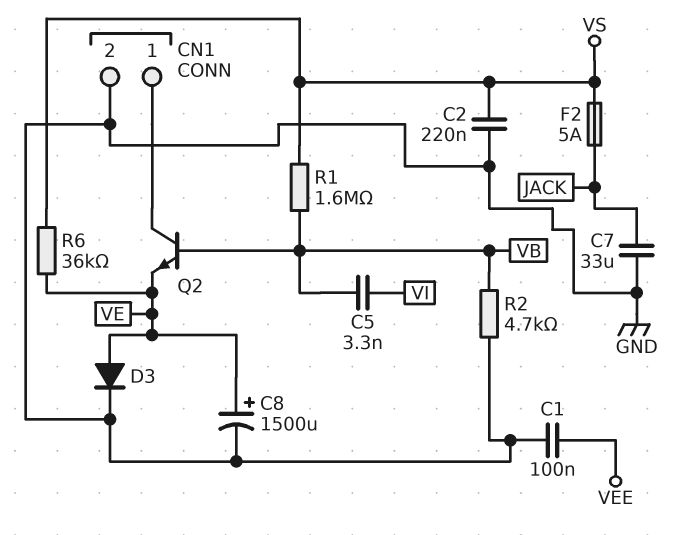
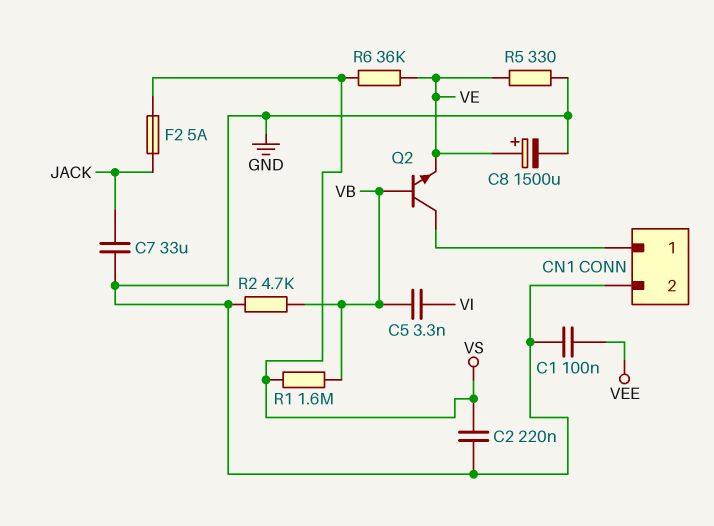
D3: diode (A VE, K GND) -> none
R5: none -> 330 (GND, VE)

